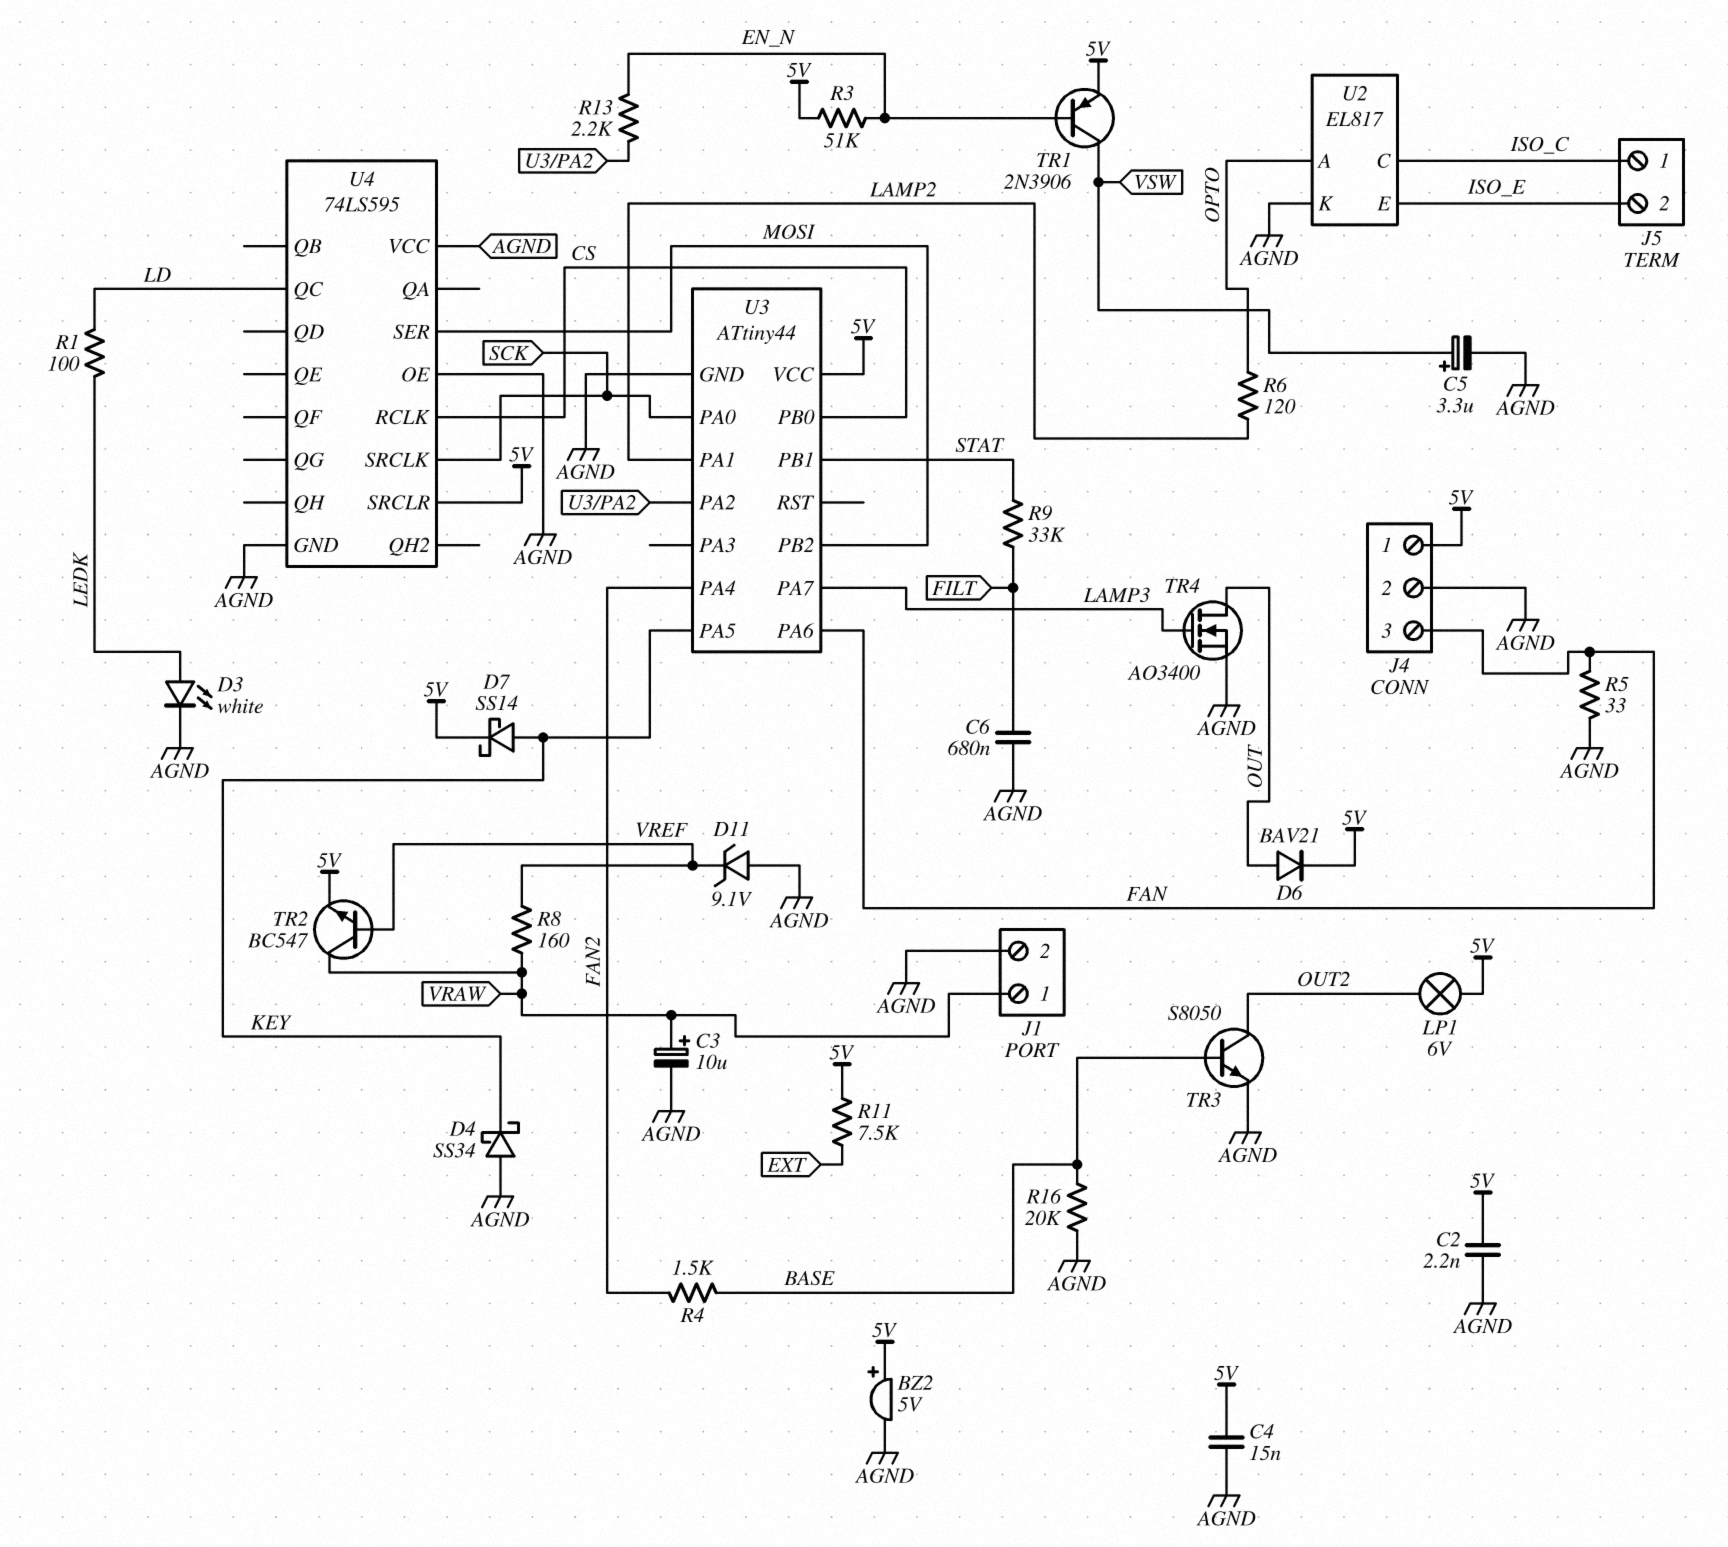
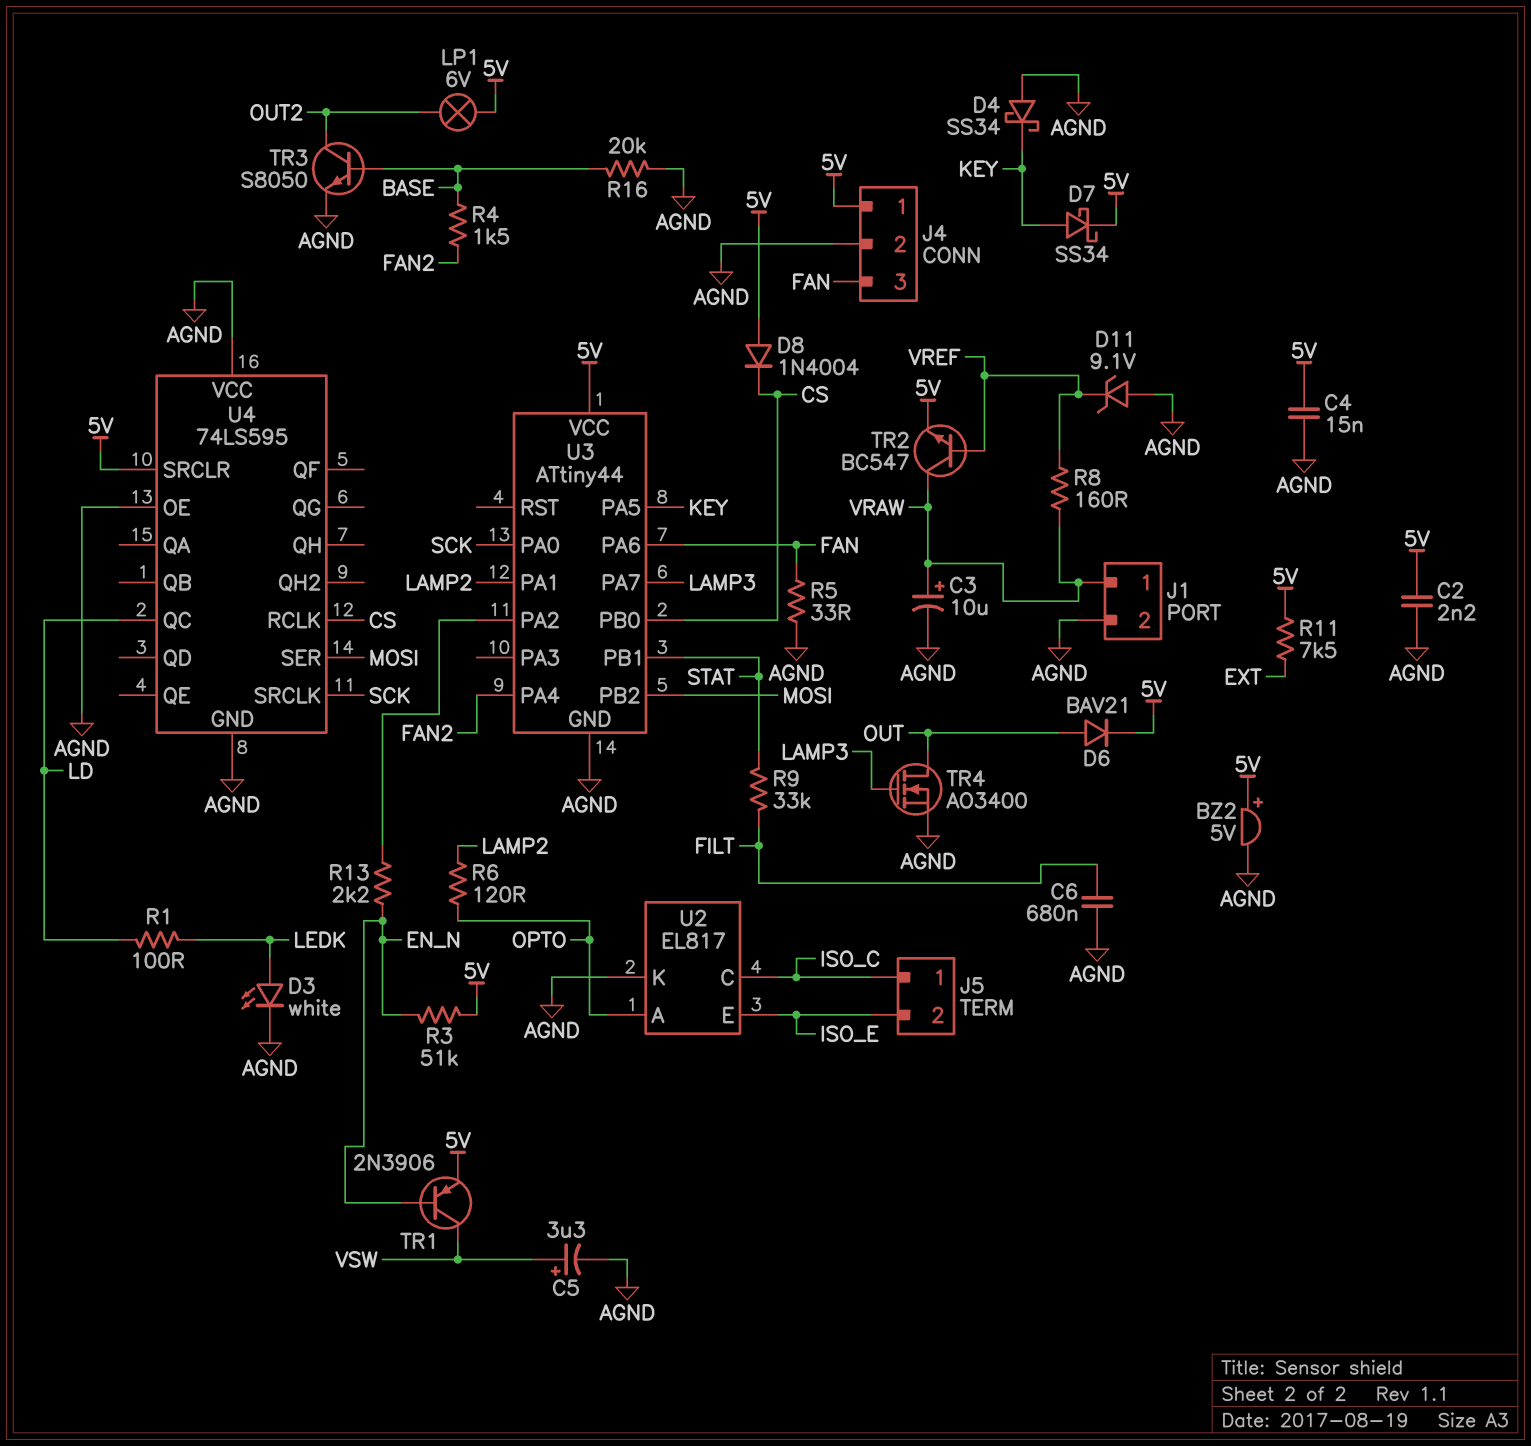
D7: schottky SS14 (A KEY, K 5V) -> schottky SS34 (A KEY, K 5V)
D8: none -> diode 1N4004 (A 5V, K CS)

